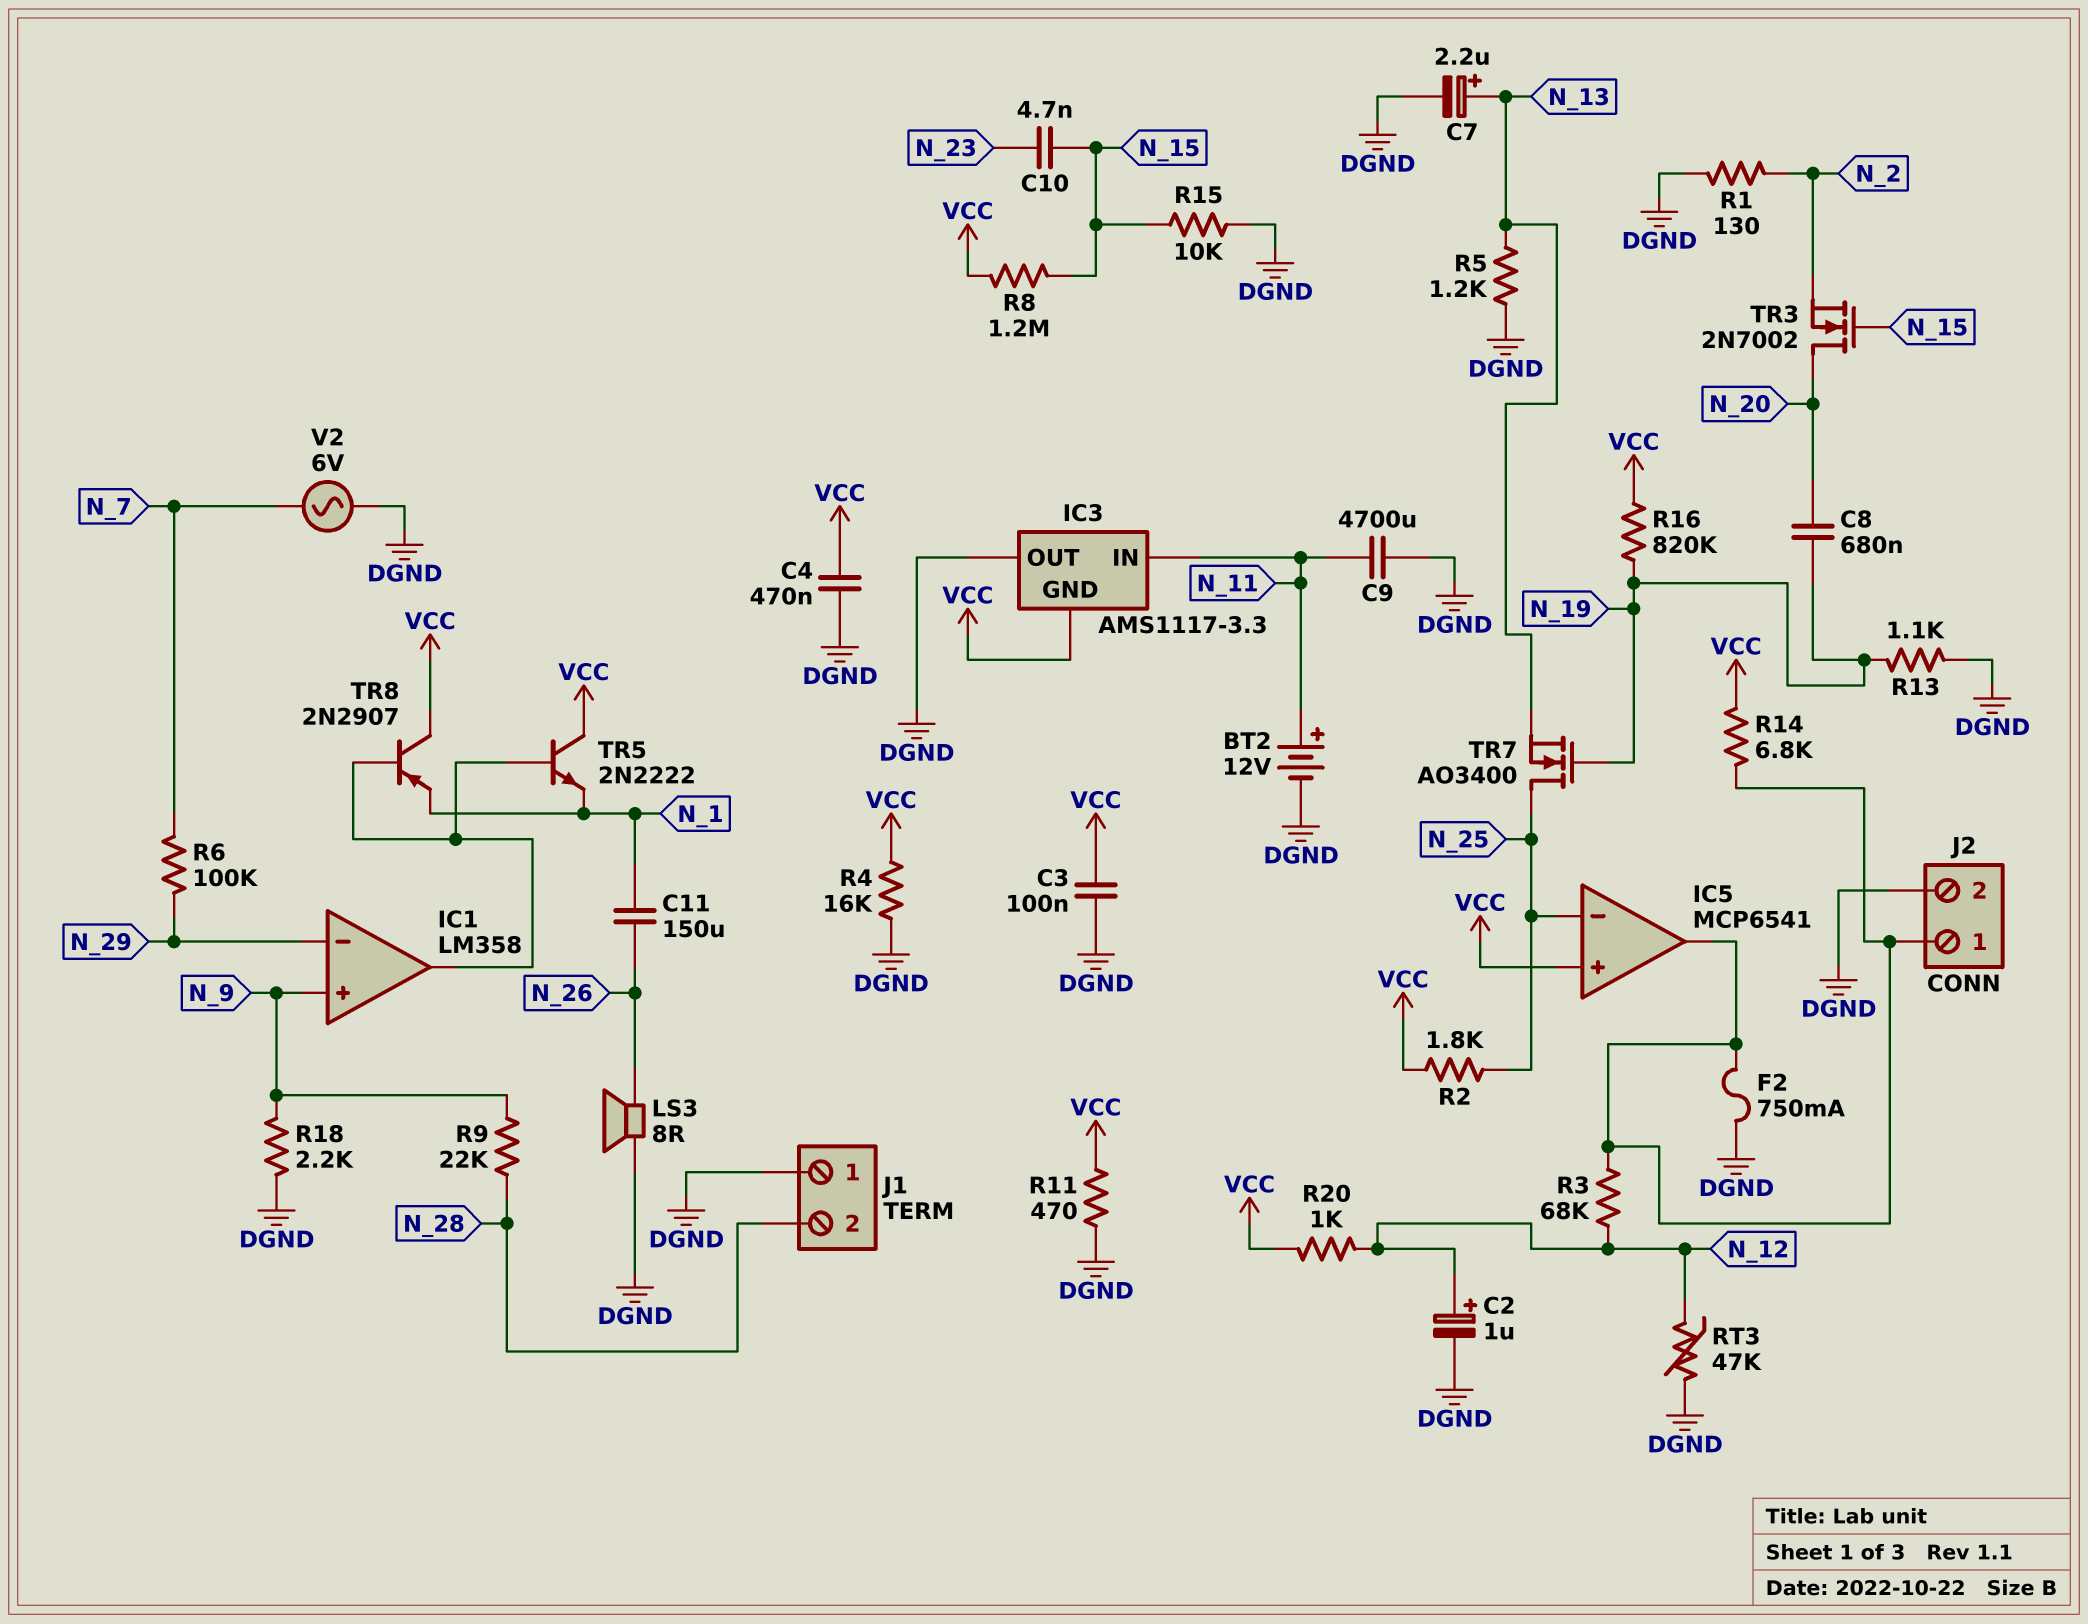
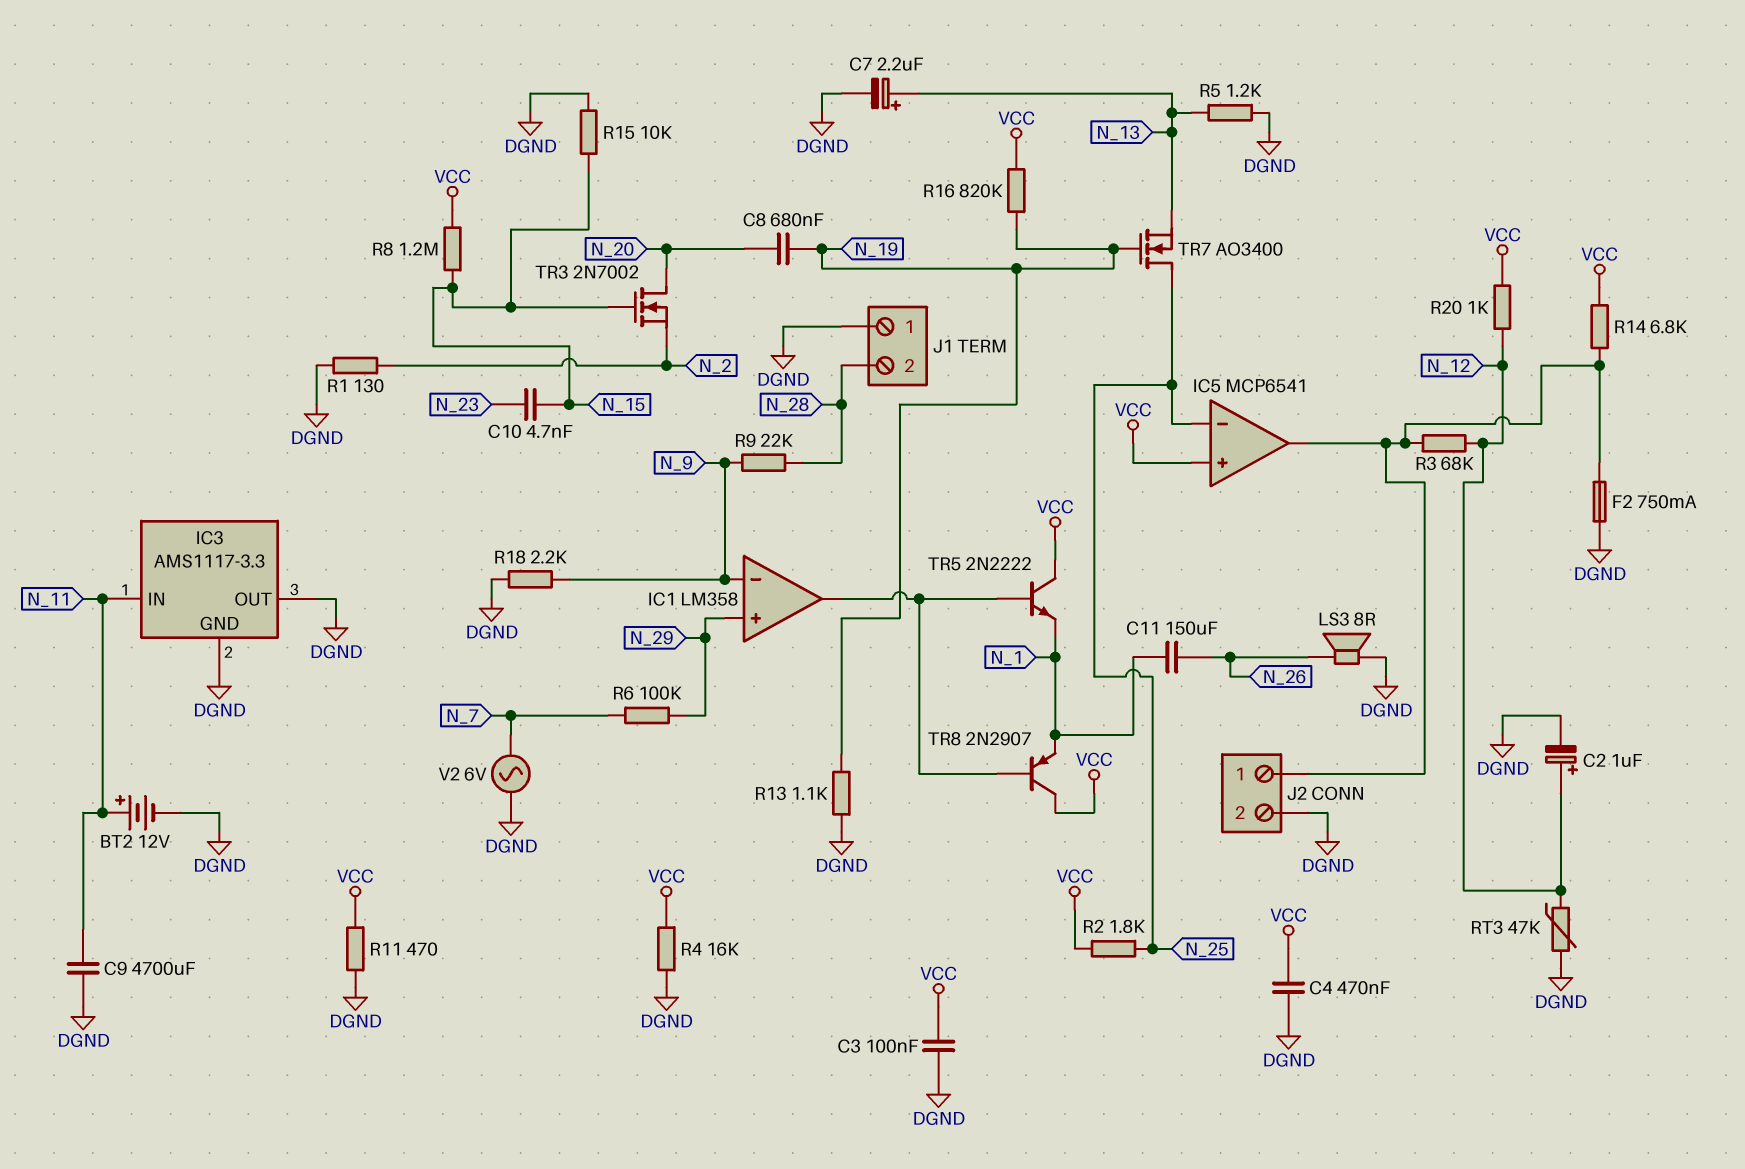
IC1 pin in+: N_9 -> N_29
IC1 pin in-: N_29 -> N_9
IC3 pin GND: VCC -> DGND

